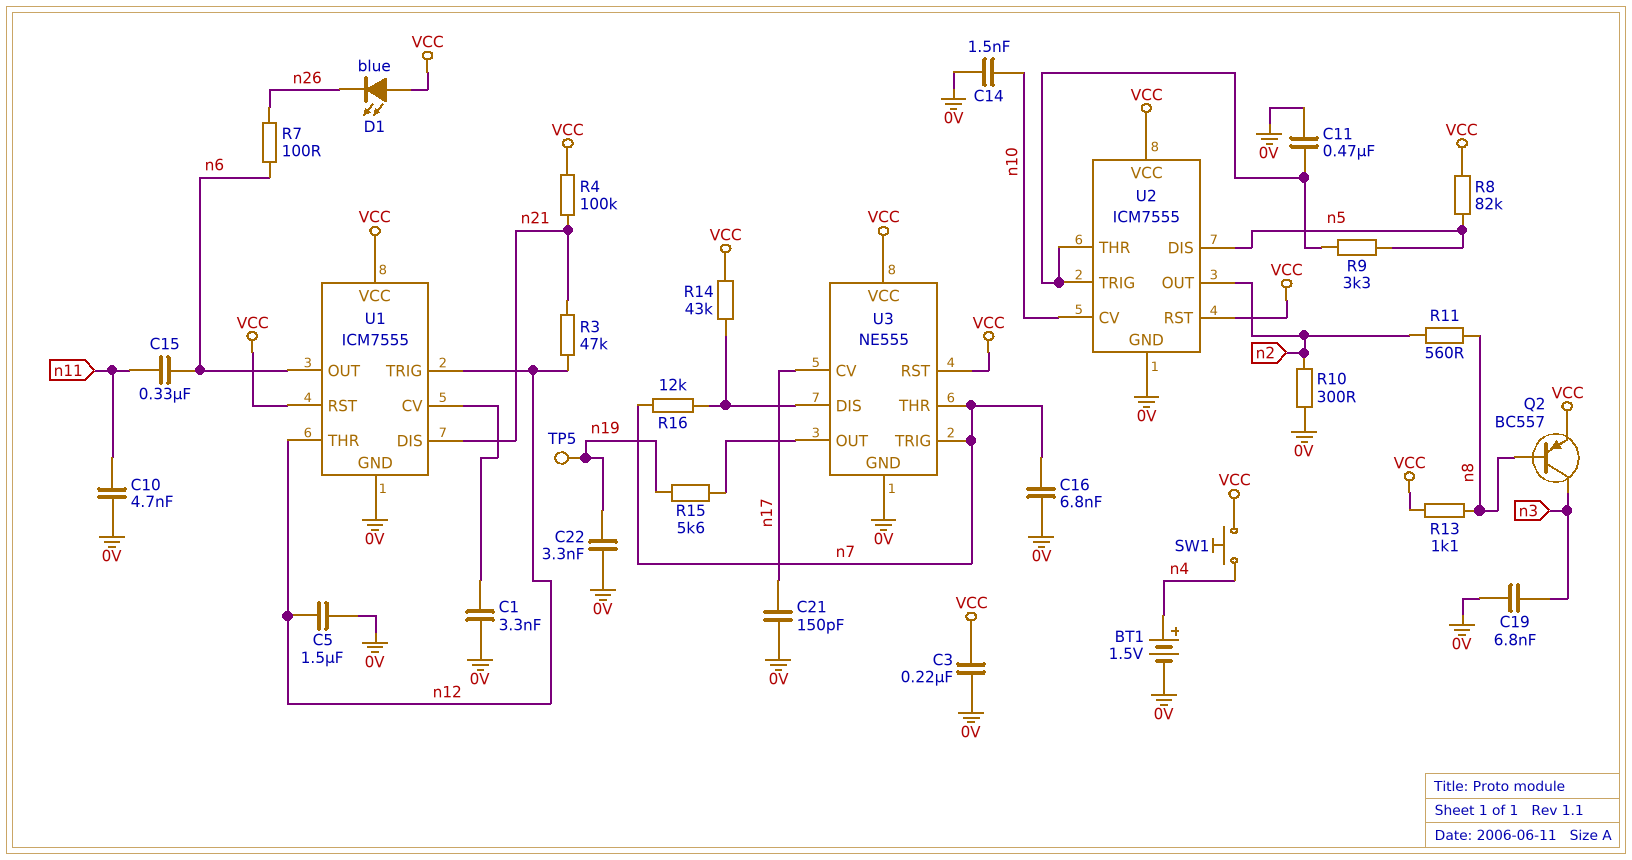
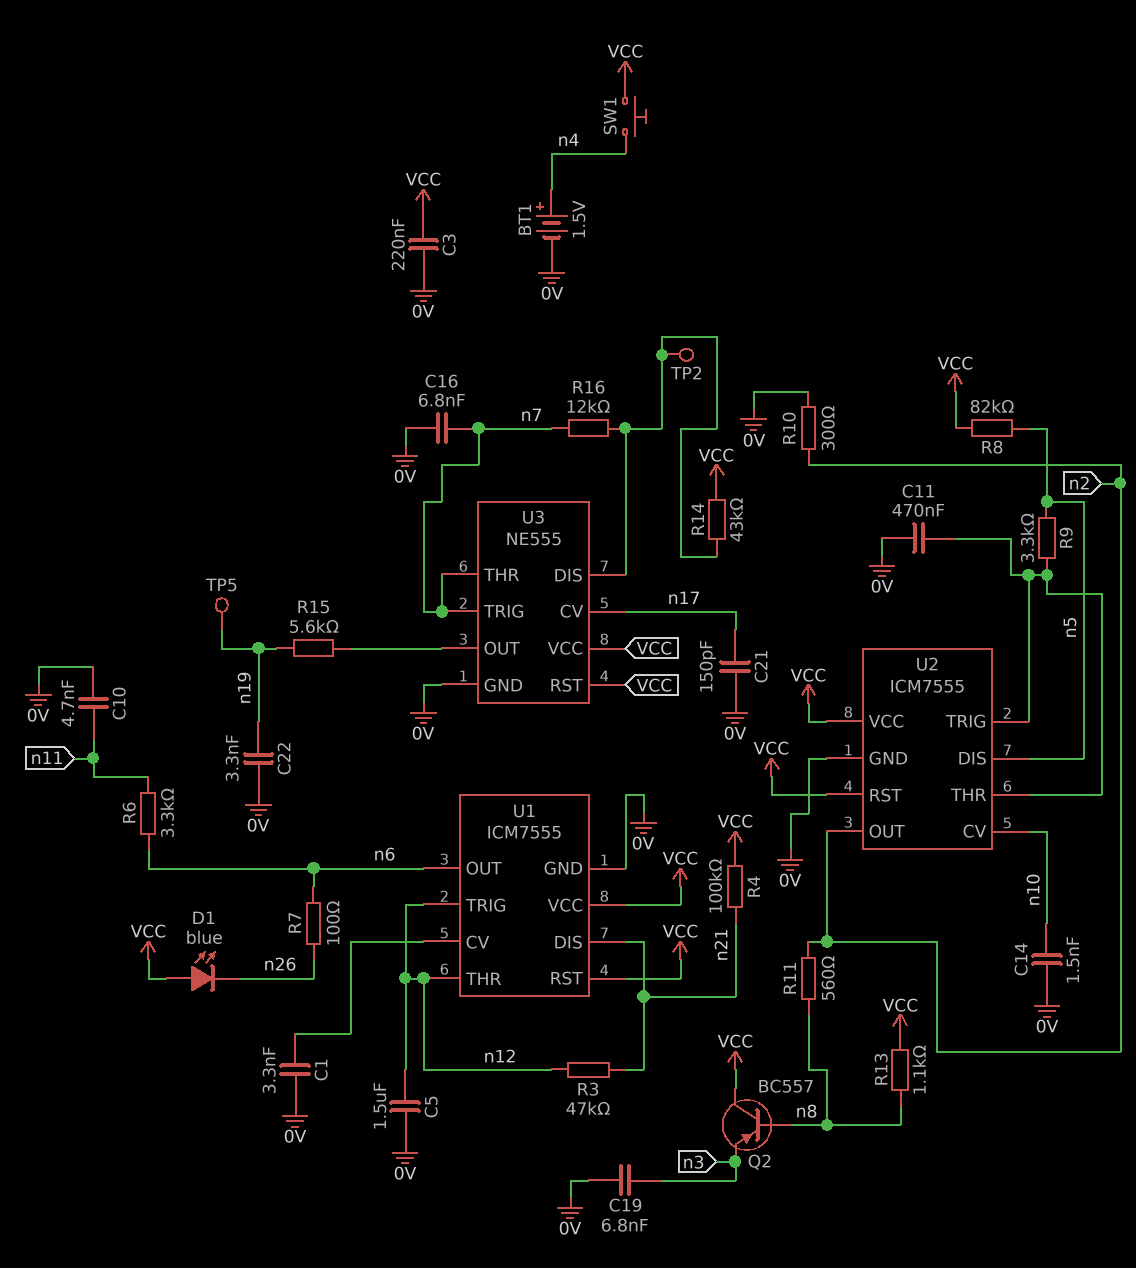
C15: 330nF (n6, n11) -> none
Q2: PNP BC557 (B n8, C n3, E VCC) -> PNP BC557 (B n8, C VCC, E n3)
R6: none -> 3.3k (n6, n11)
TP2: none -> test point (U3/DIS)

